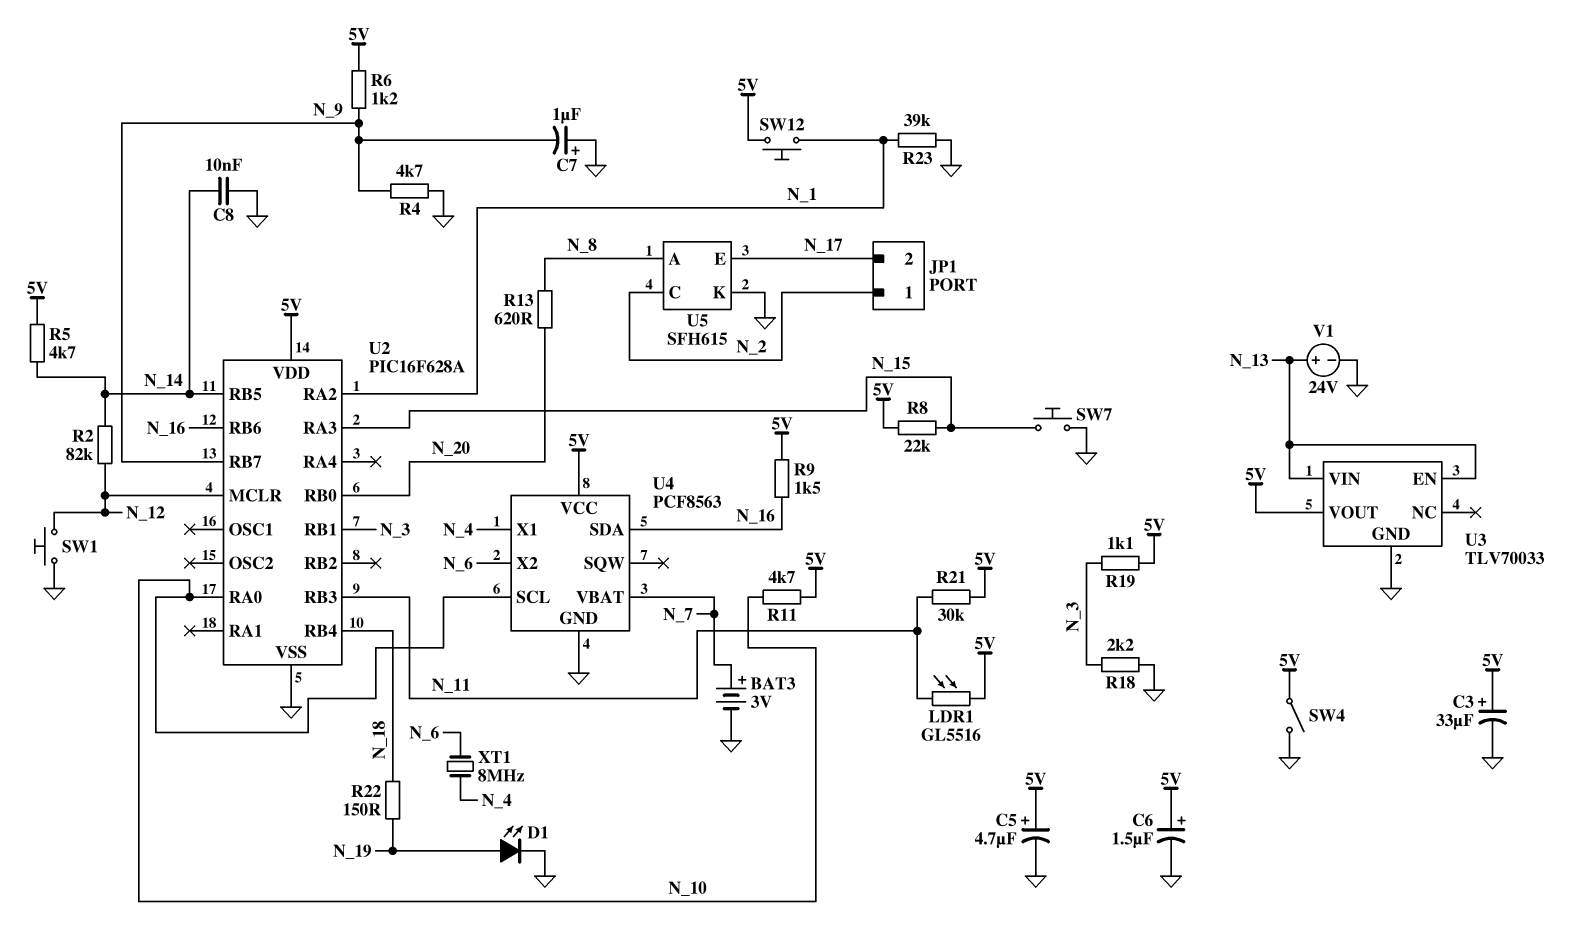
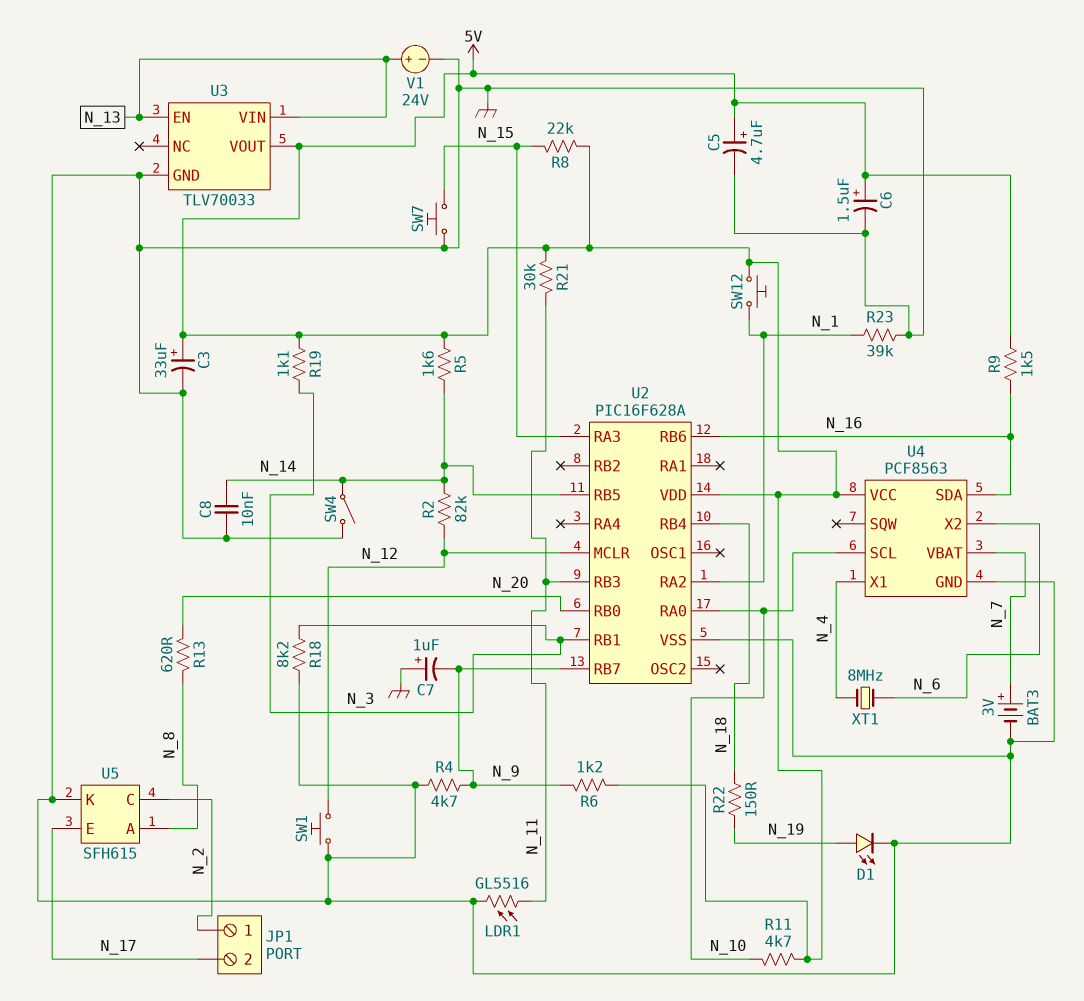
LDR1: GL5516 (5V, N_11) -> GL5516 (GND, N_11)
R5: 4.7k (5V, N_14) -> 1.6k (5V, N_14)
R18: 2.2k (GND, N_3) -> 8.2k (GND, N_3)
SW4: switch (5V, GND) -> switch (GND, N_14)

